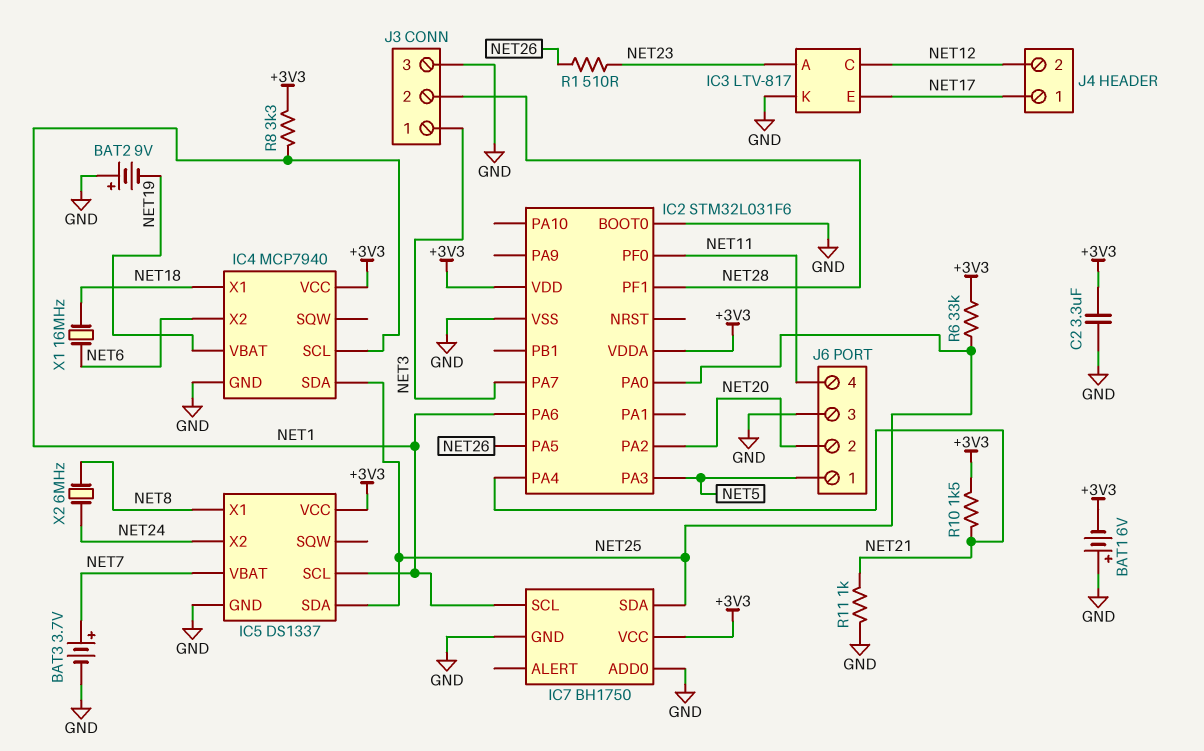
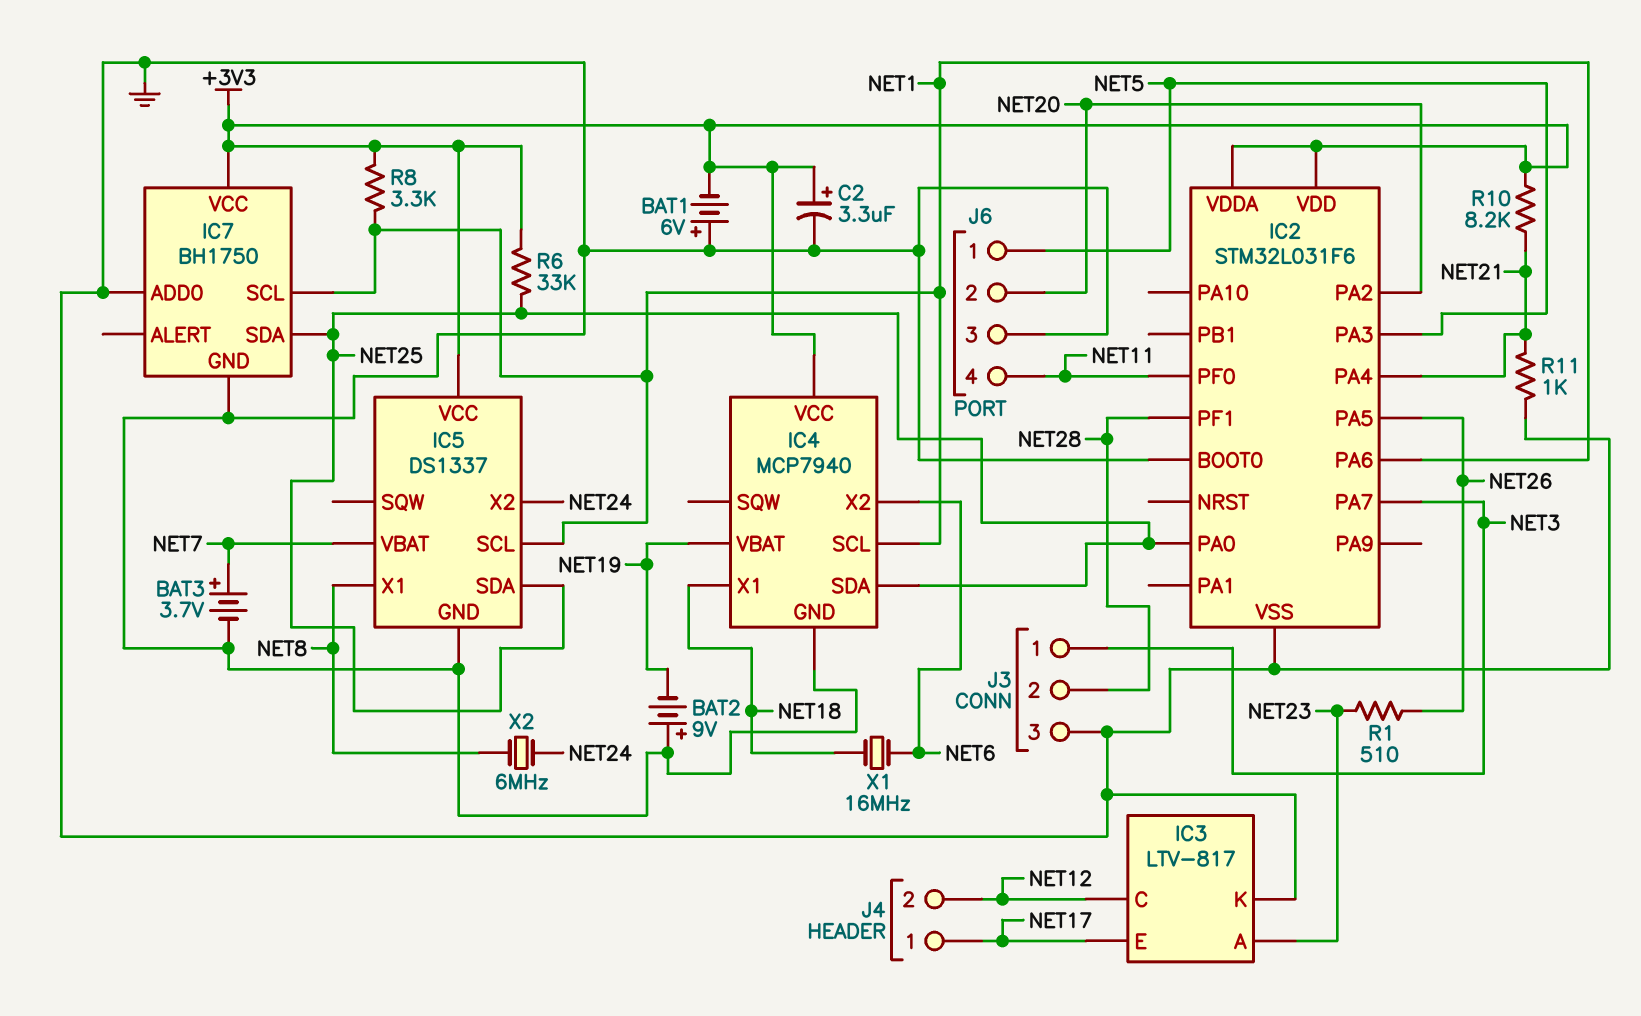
C2: 3.3uF (+3V3, GND) -> 3.3uF (plus +3V3, minus GND)
R10: 1.5k (+3V3, NET21) -> 8.2k (+3V3, NET21)

